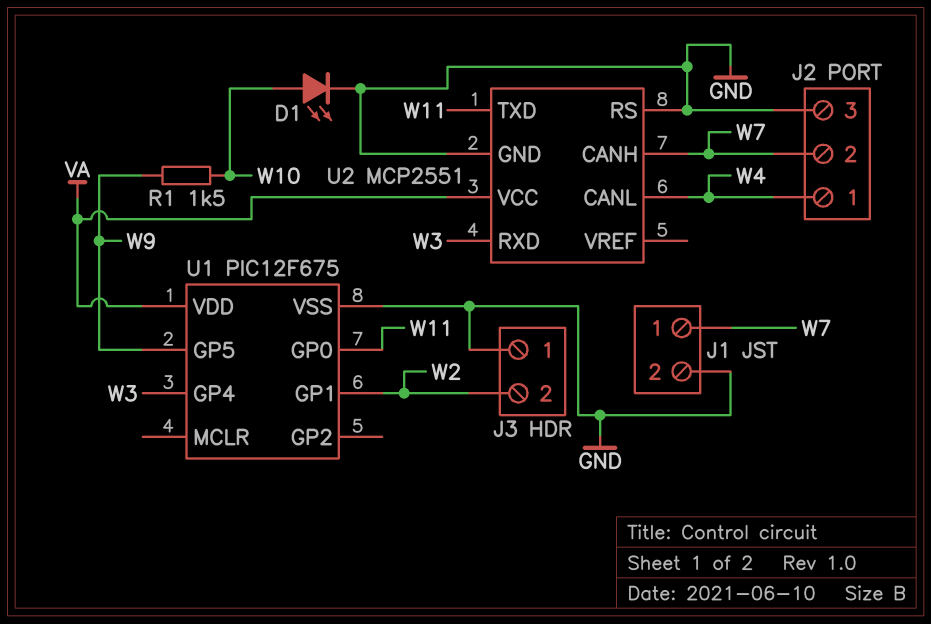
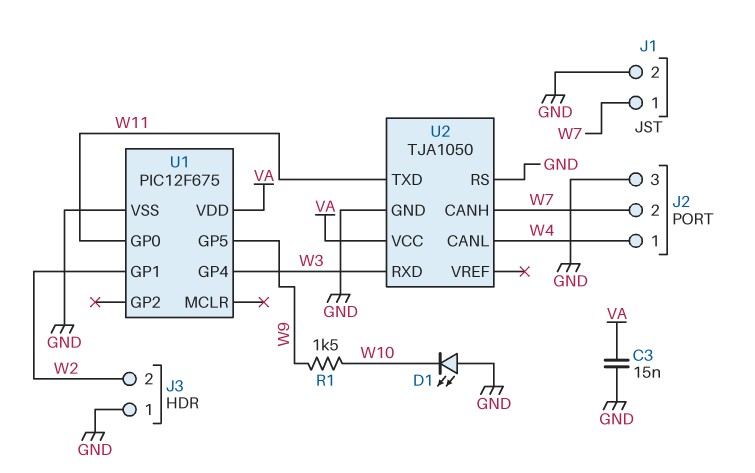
C3: none -> 15nF (GND, VA)
D1: LED (A W10, K GND) -> LED (A GND, K W10)
U2: MCP2551 -> TJA1050

